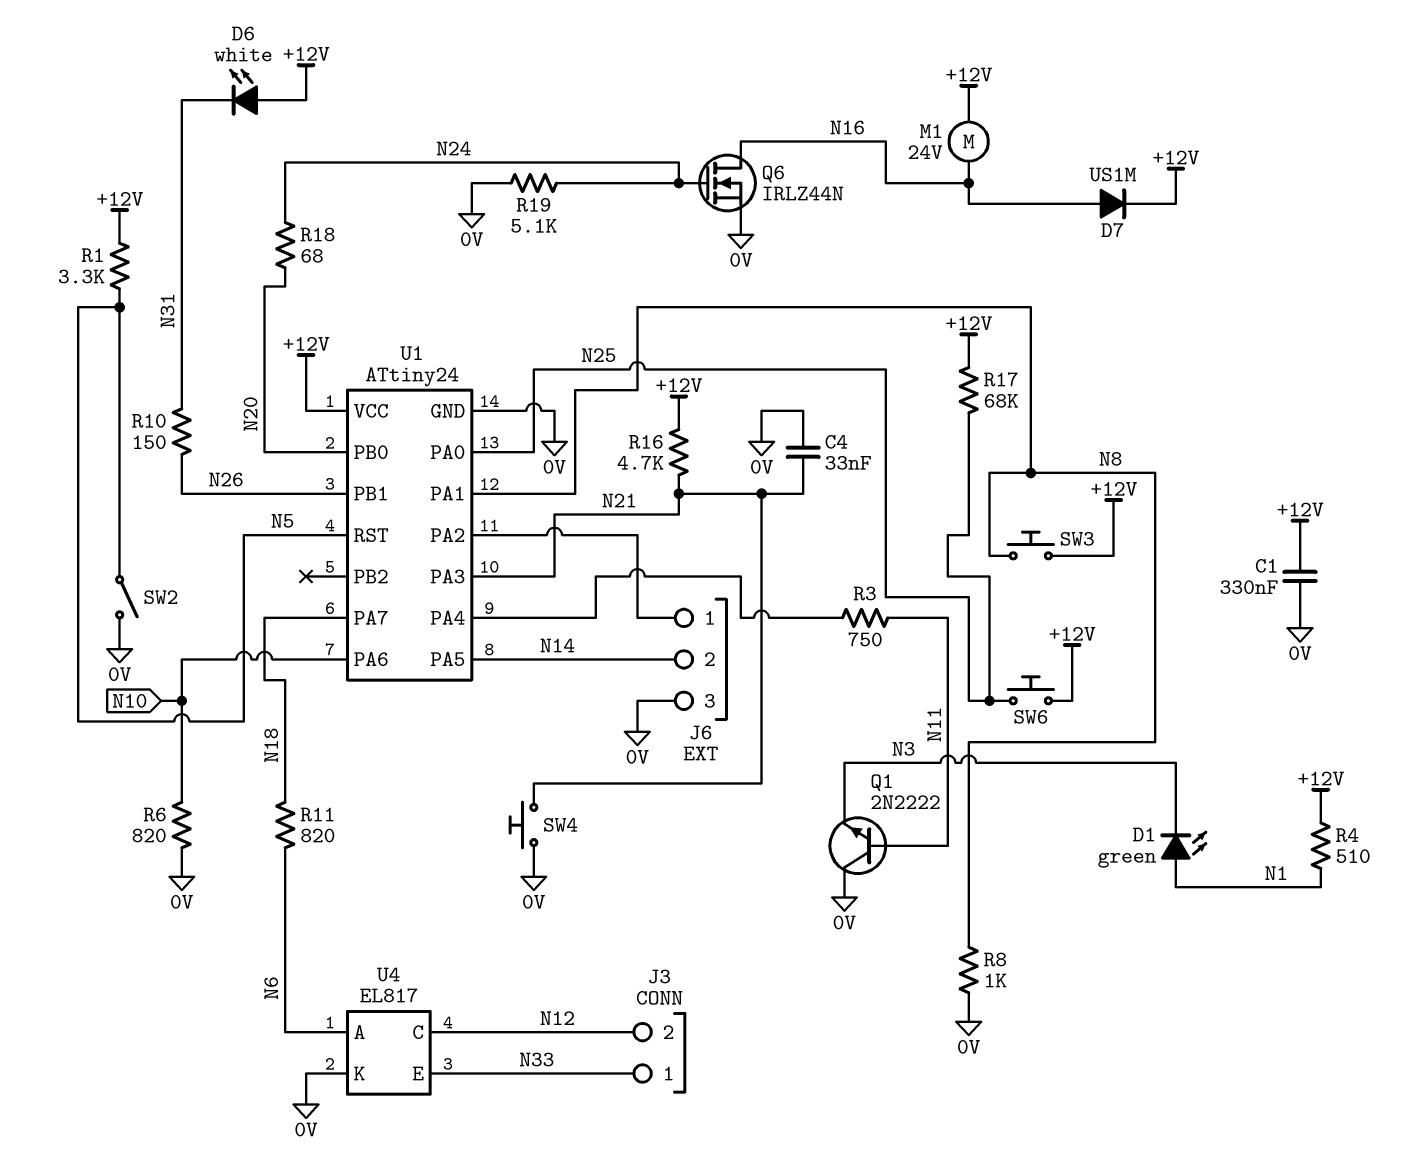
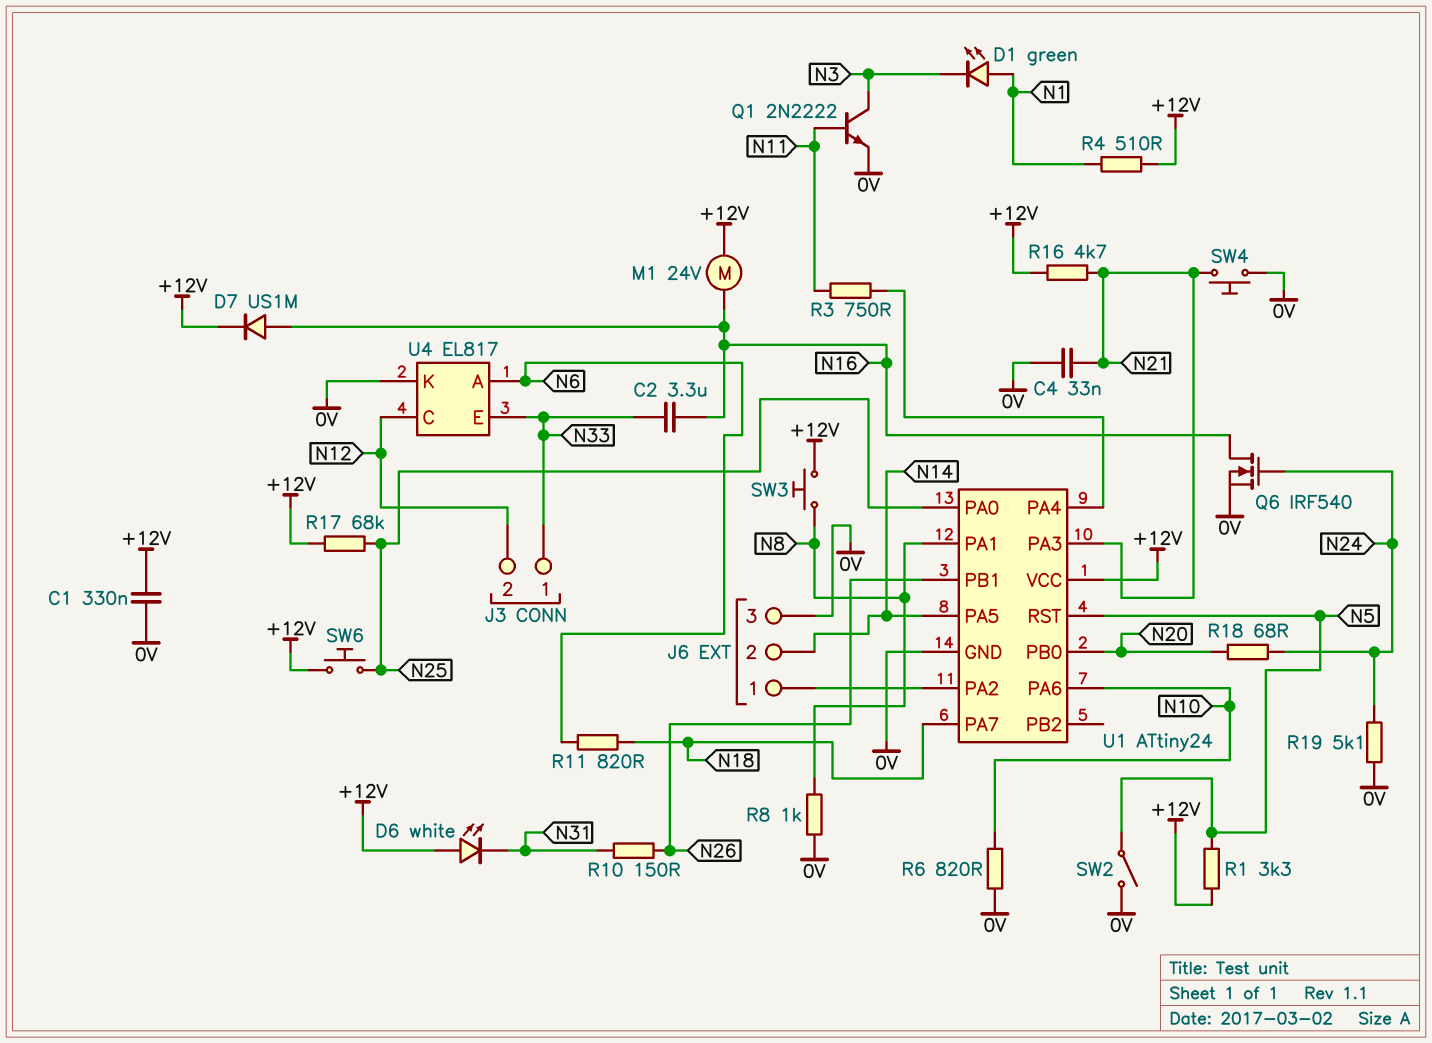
C2: none -> 3.3uF (N16, N33)
Q1: NPN 2N2222 (B N11, C 0V, E N3) -> NPN 2N2222 (B N11, C N3, E 0V)
Q6: NMOS IRLZ44N (G N24, D N16, S 0V) -> NMOS IRF540 (G N24, D N16, S 0V)

